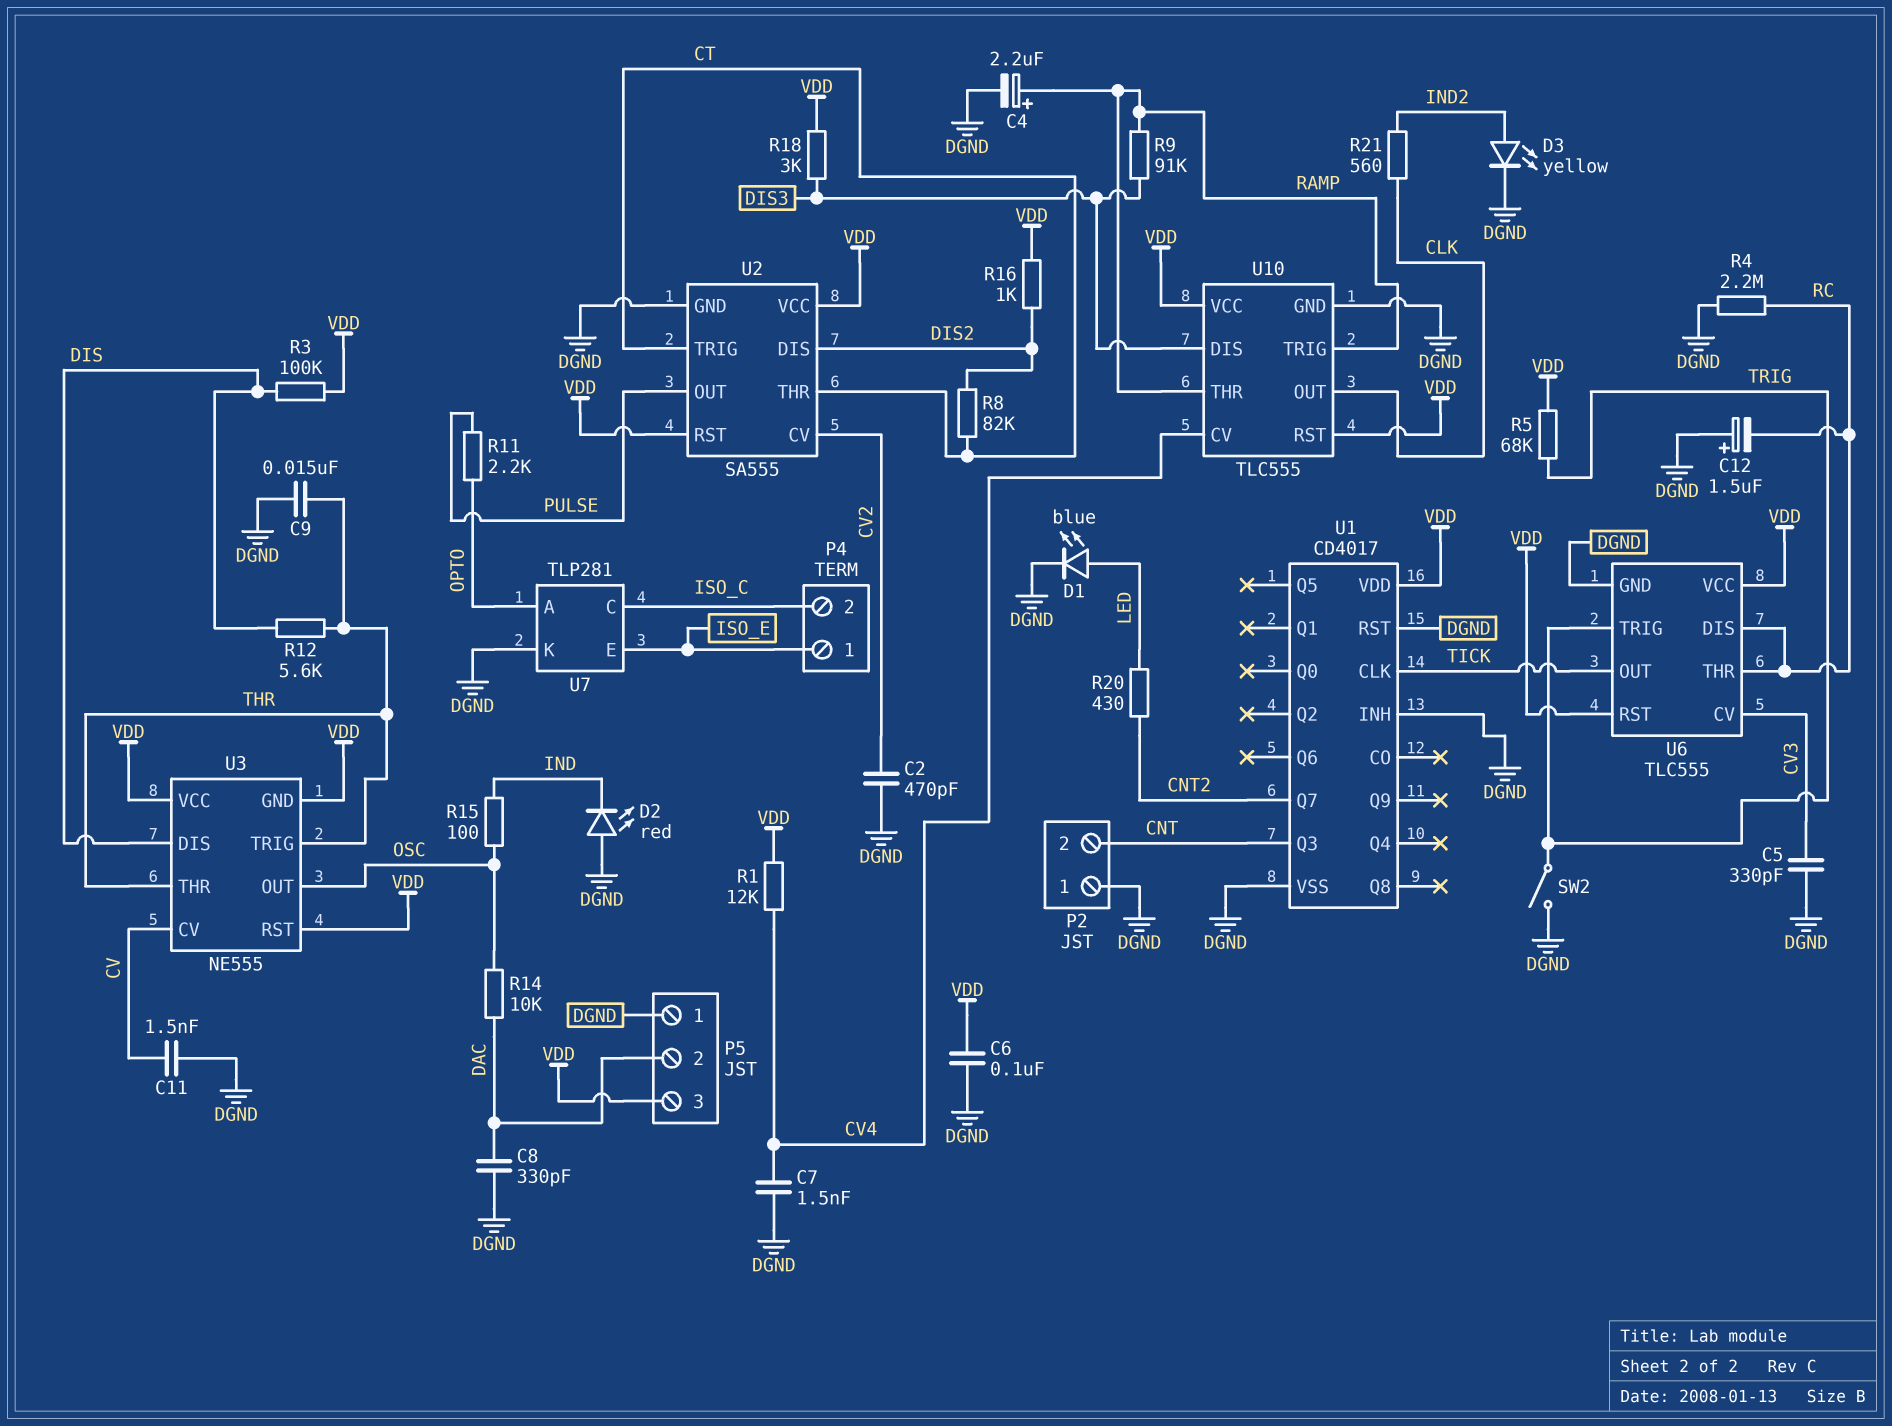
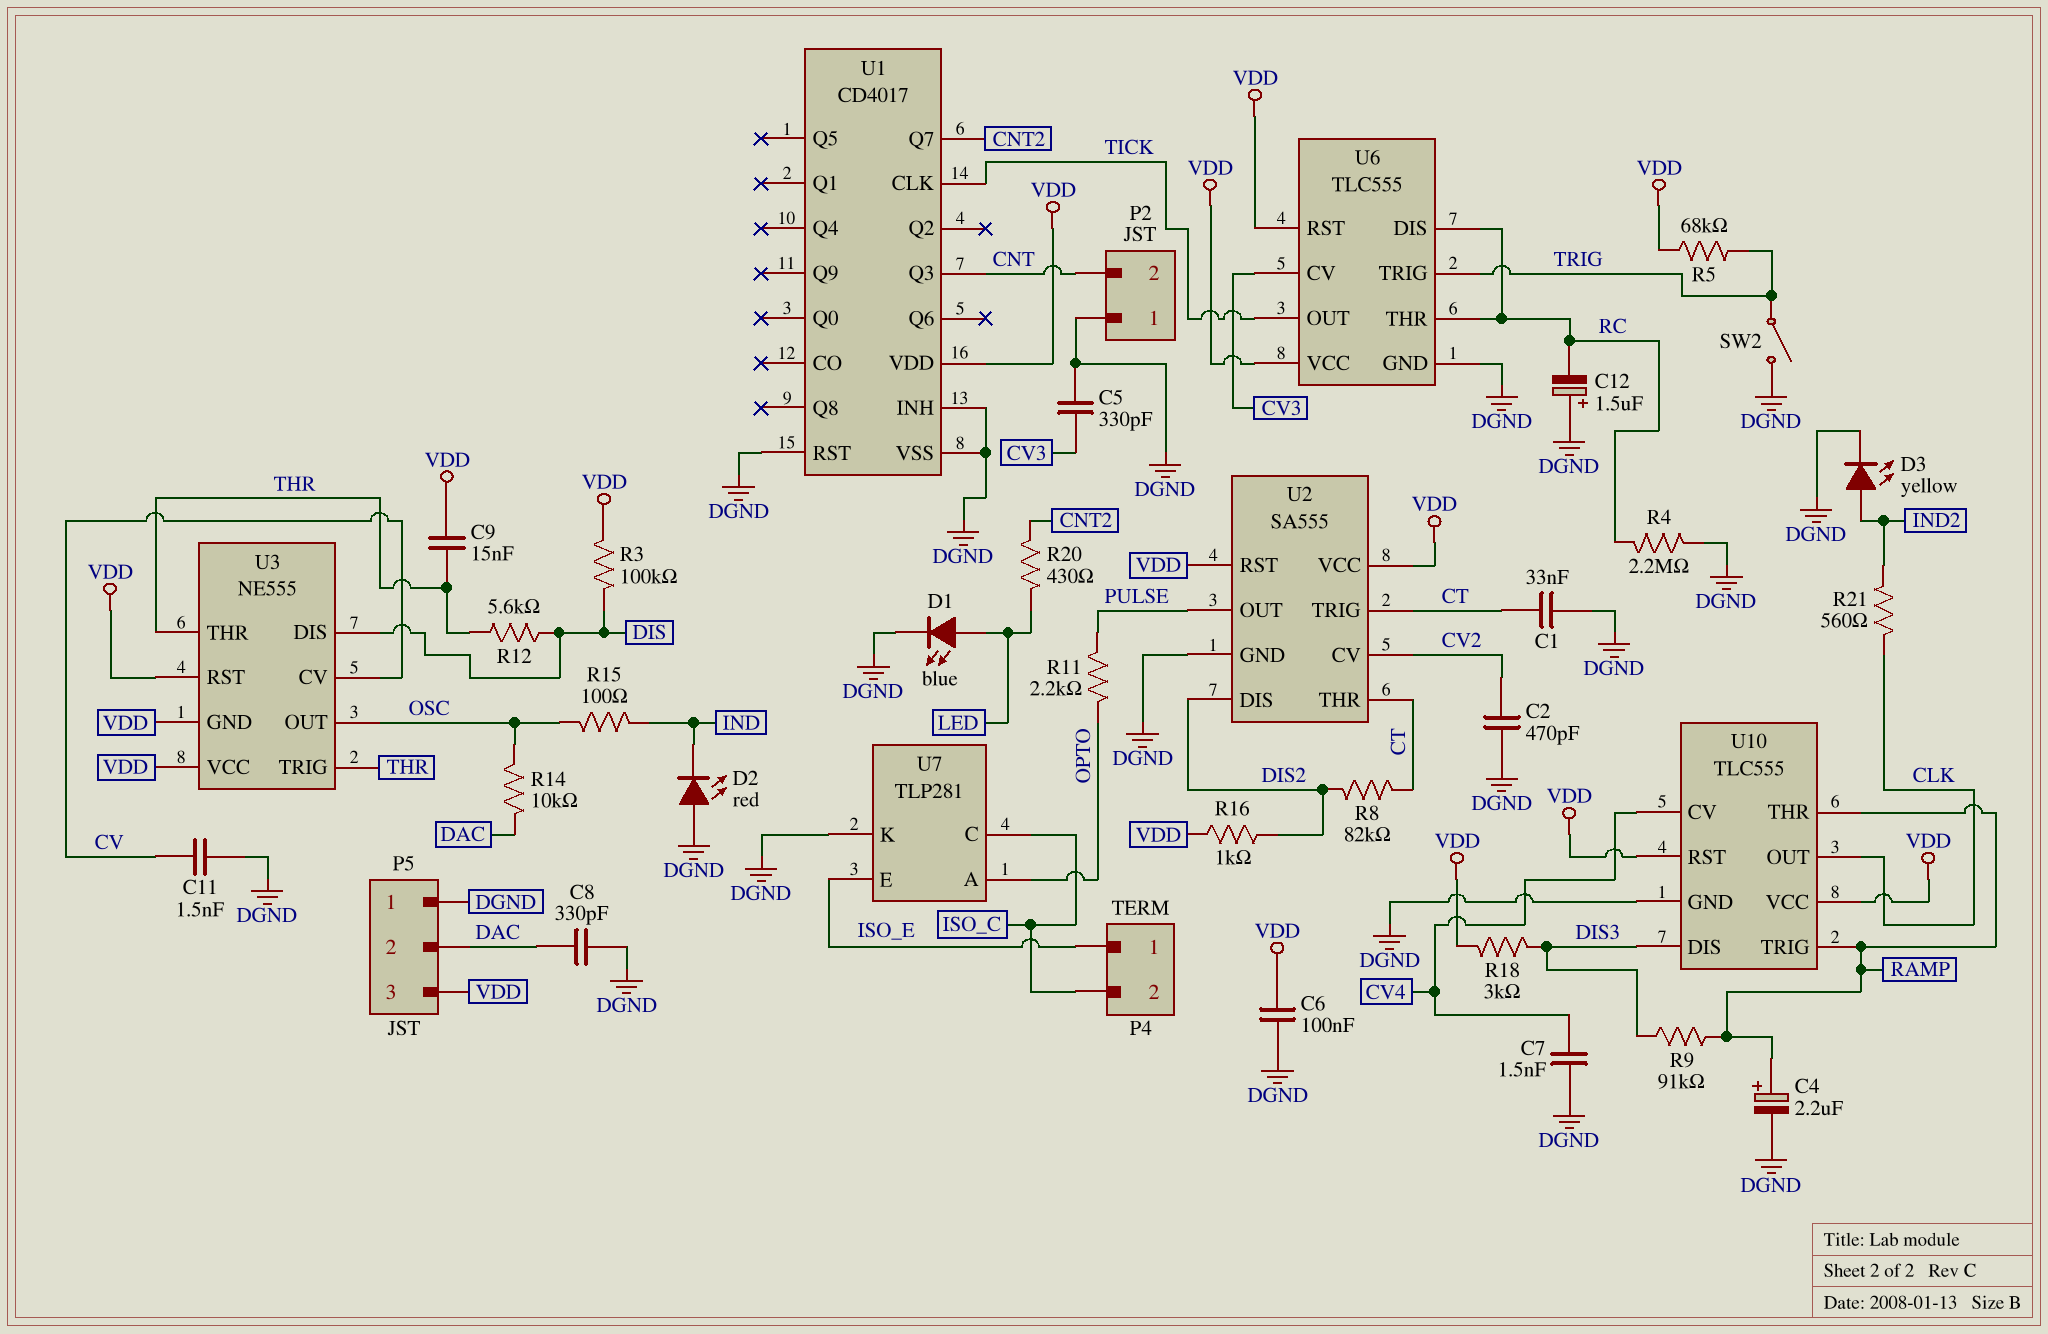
C1: none -> 33nF (CT, DGND)
C9: 15nF (DGND, THR) -> 15nF (THR, VDD)
R1: 12k (CV4, VDD) -> none

